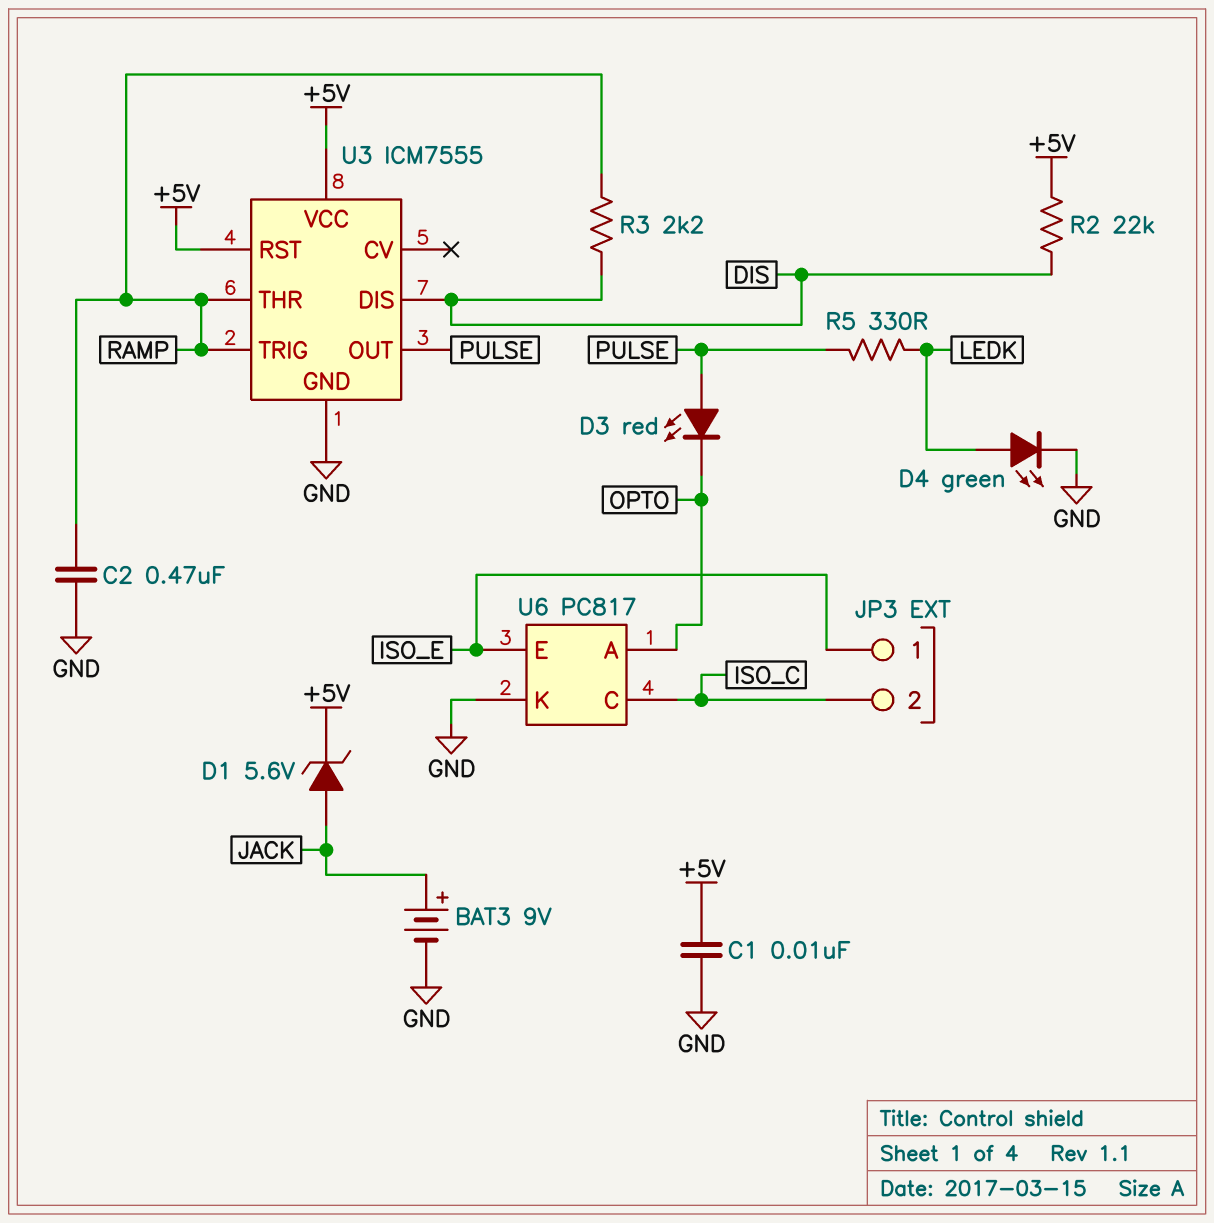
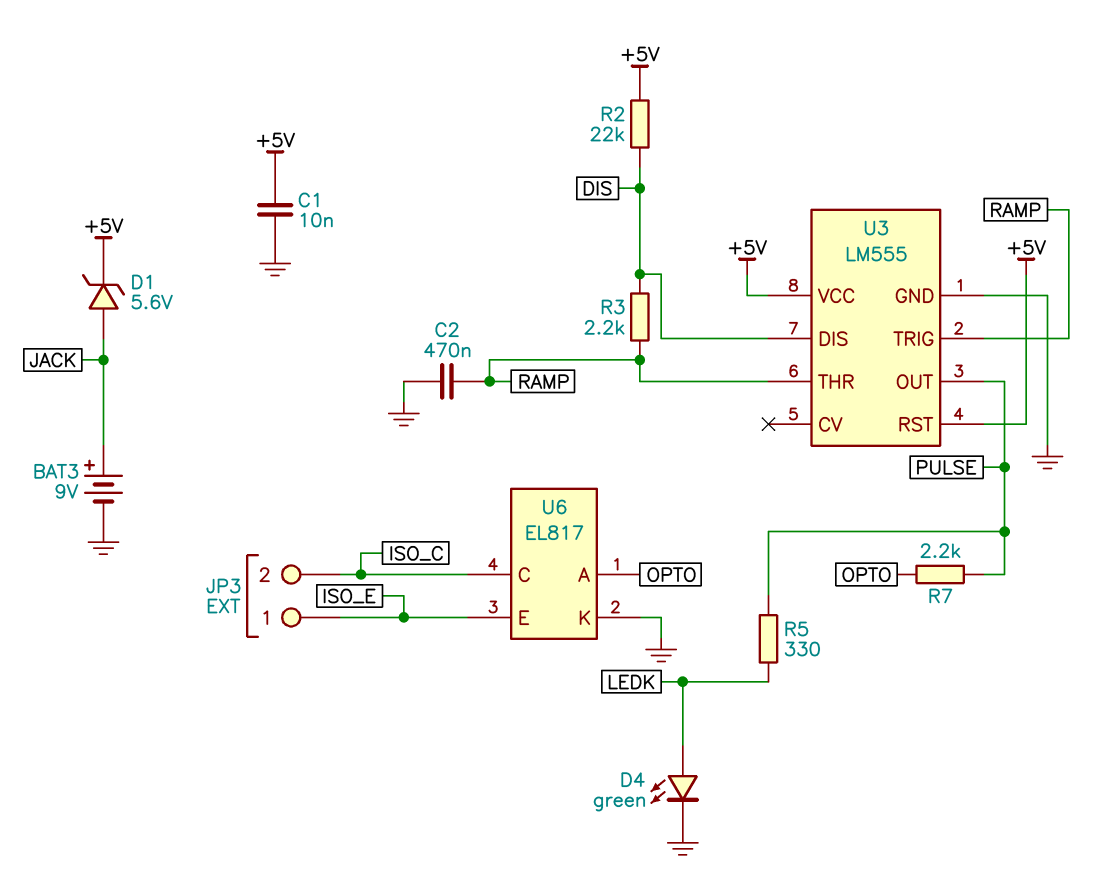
D3: LED red (A PULSE, K OPTO) -> none
R7: none -> 2.2k (OPTO, PULSE)
U3: ICM7555 -> LM555
U6: PC817 -> EL817

